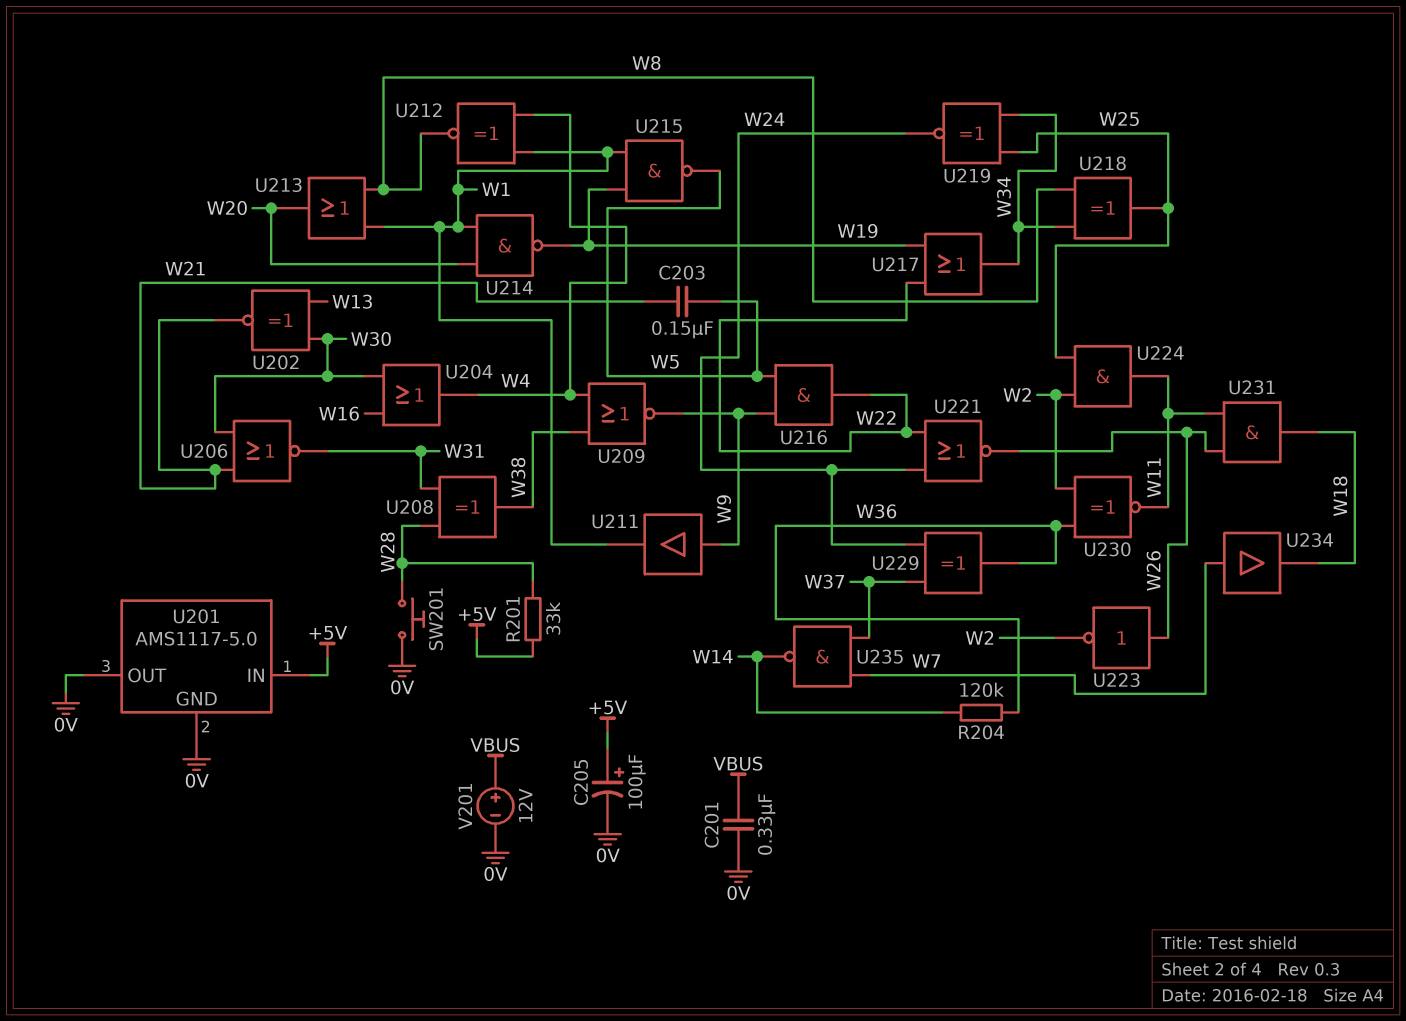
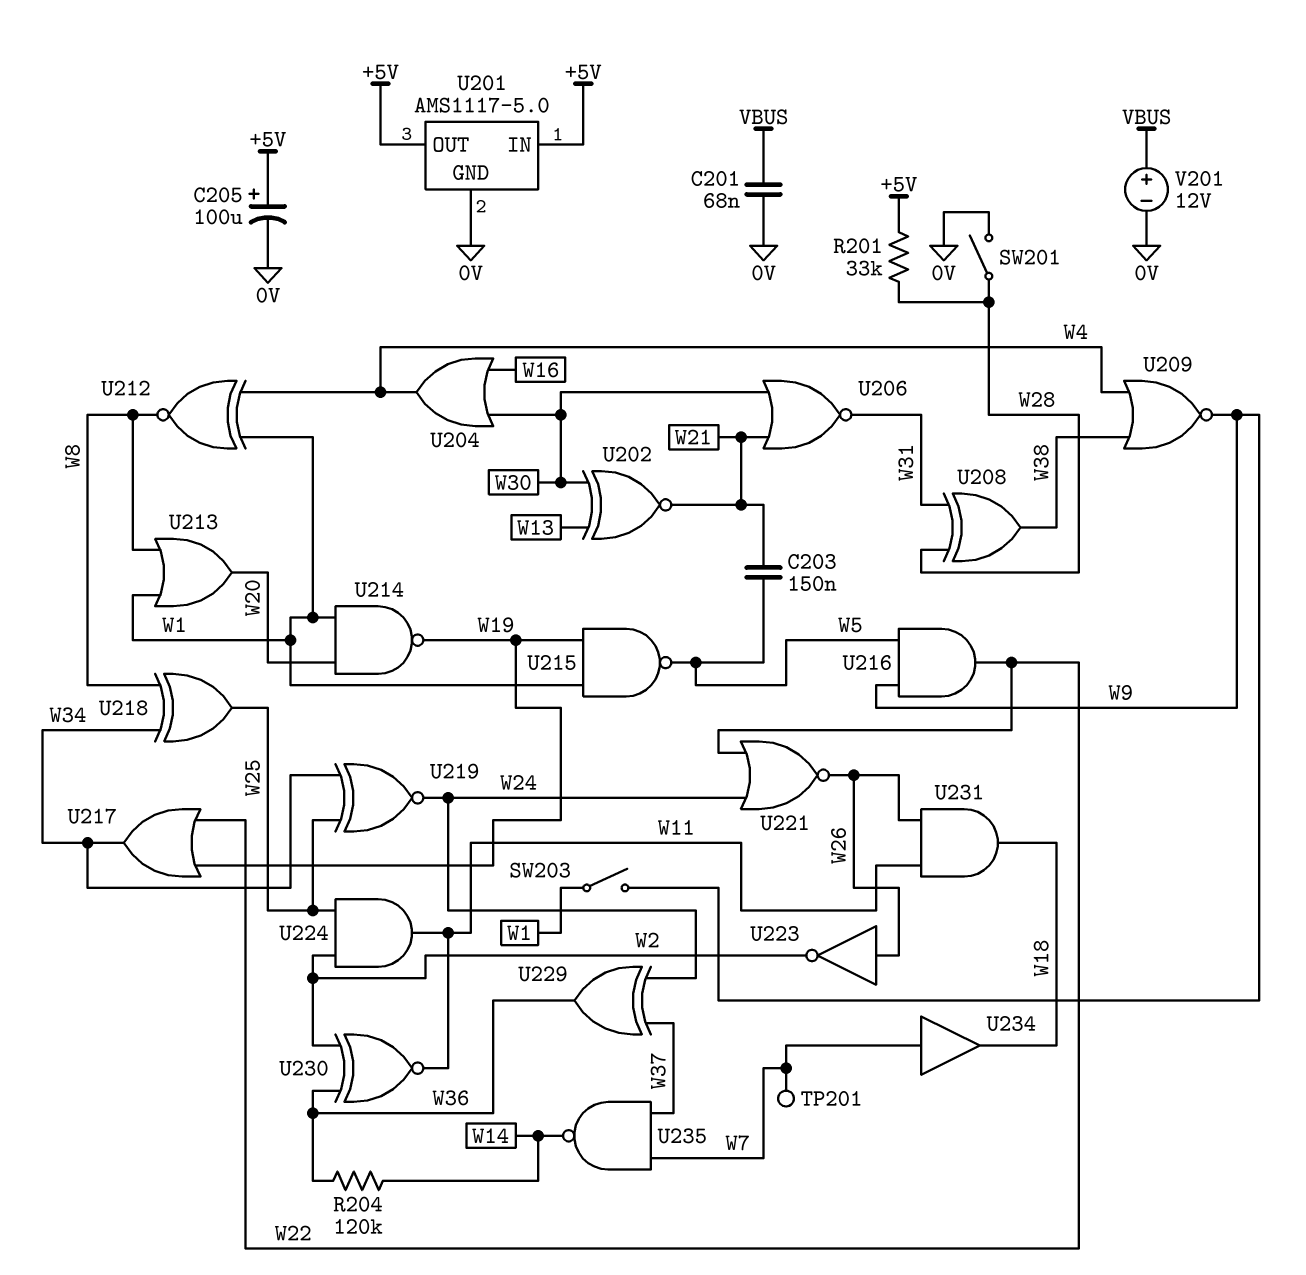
C201: 330nF (0V, VBUS) -> 68nF (0V, VBUS)
SW201: button (0V, W28) -> switch (0V, W28)
SW203: none -> switch (W1, W9)
TP201: none -> test point (W7)
U201 pin OUT: 0V -> +5V
U211: buffer (in W9, out W1) -> none

